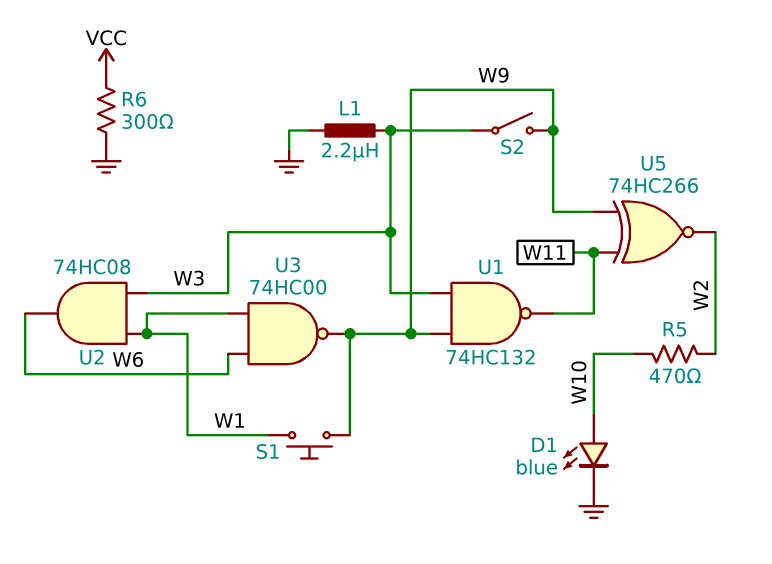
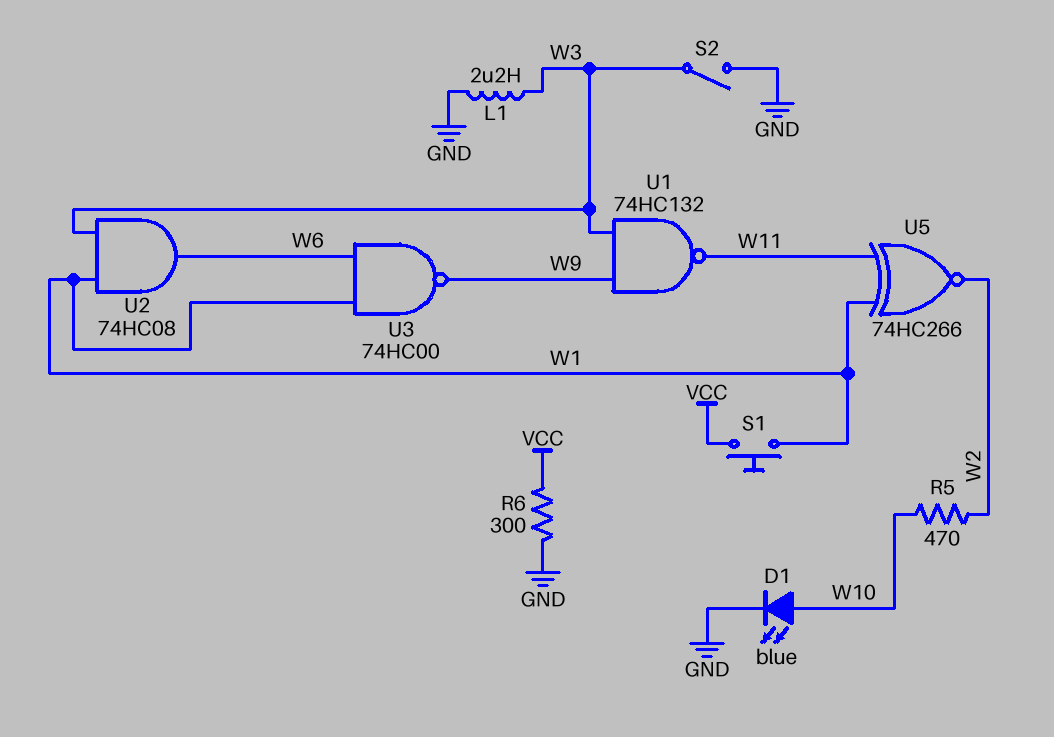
S1: button (W1, W9) -> button (VCC, W1)
S2: switch (W3, W9) -> switch (GND, W3)
U5: XNOR 74HC266 (in W9, in W11, out W2) -> XNOR 74HC266 (in W1, in W11, out W2)

